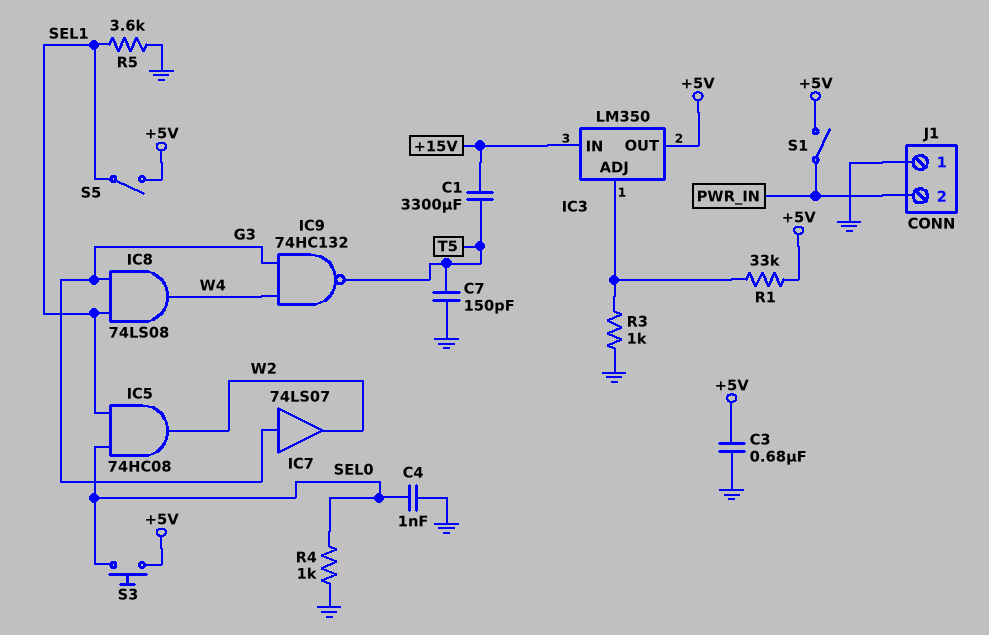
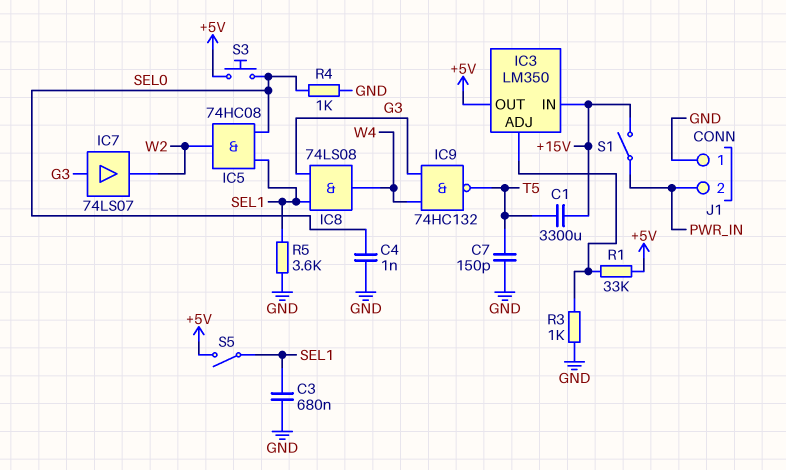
C3: 680nF (+5V, GND) -> 680nF (GND, SEL1)
S1: switch (+5V, PWR_IN) -> switch (+15V, PWR_IN)

